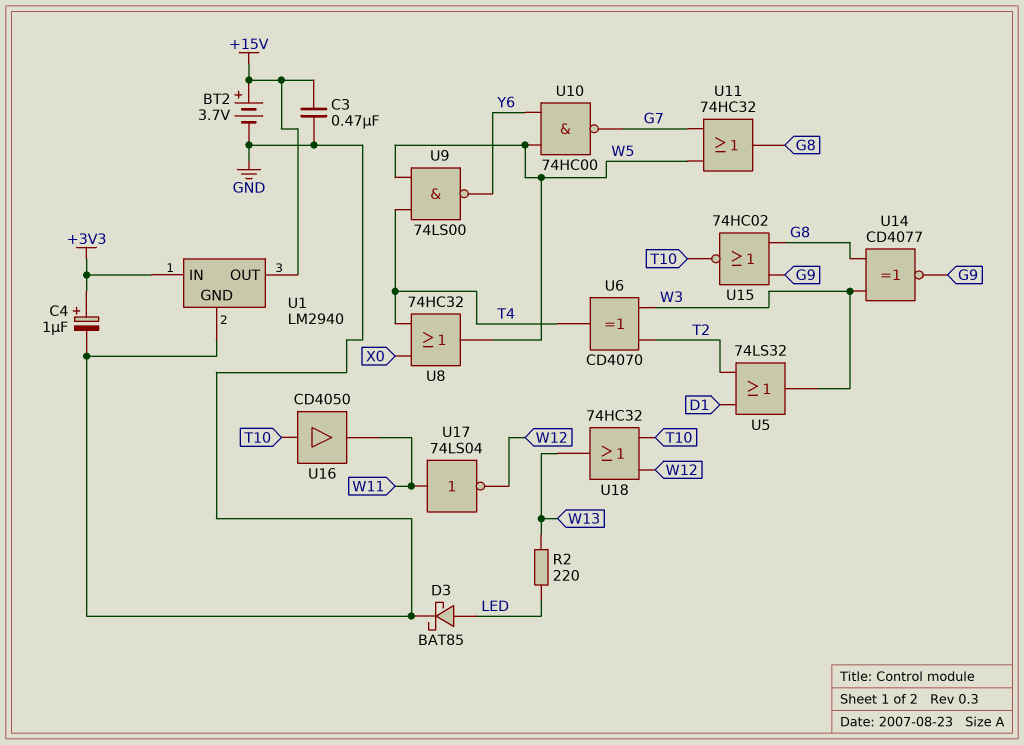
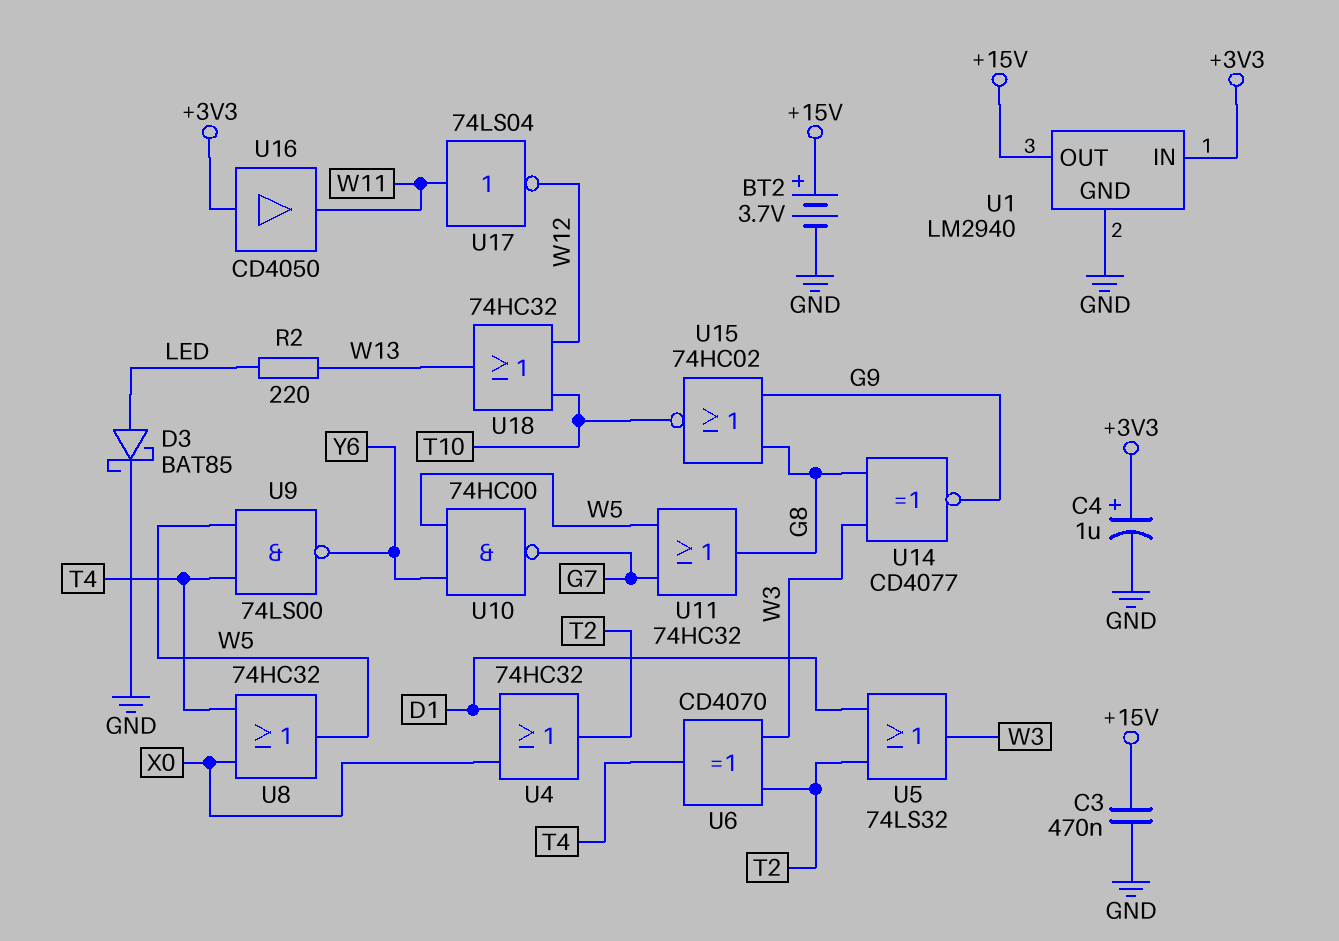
U4: none -> OR 74HC32 (in D1, in X0, out T2)
U16: buffer CD4050 (in T10, out W11) -> buffer CD4050 (in +3V3, out W11)

